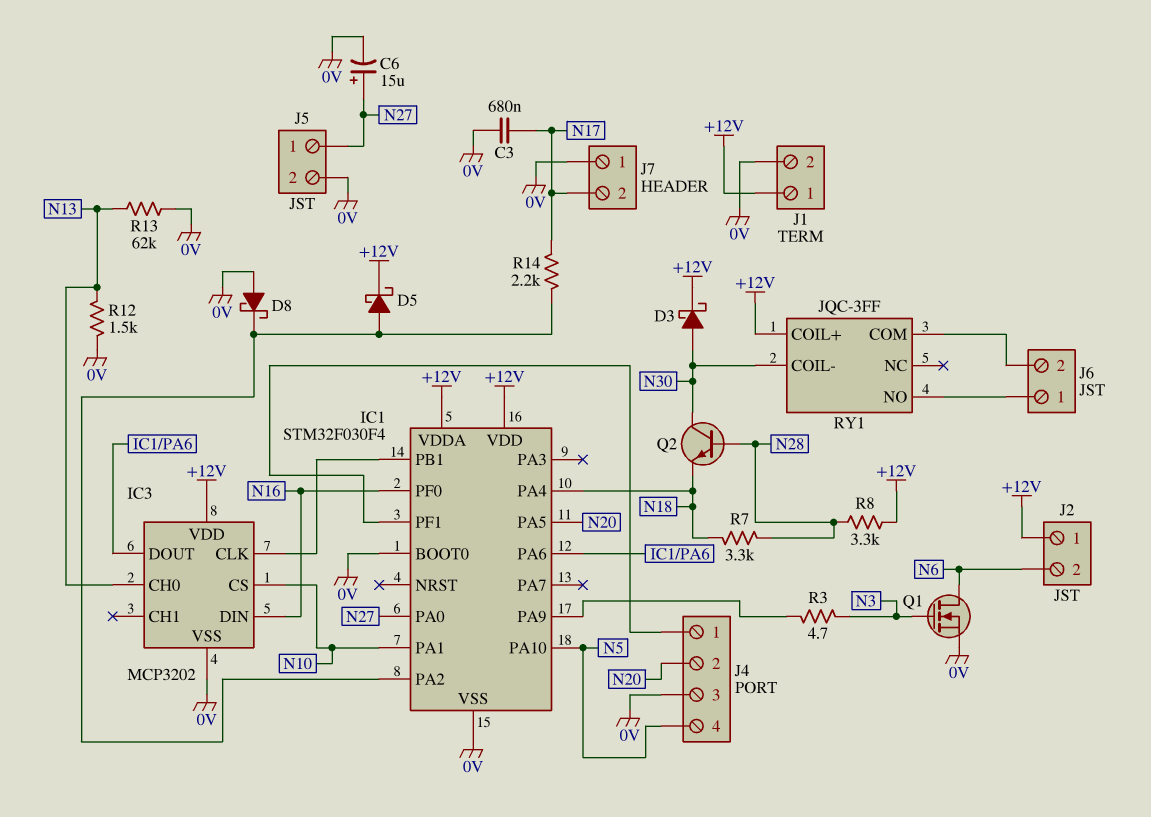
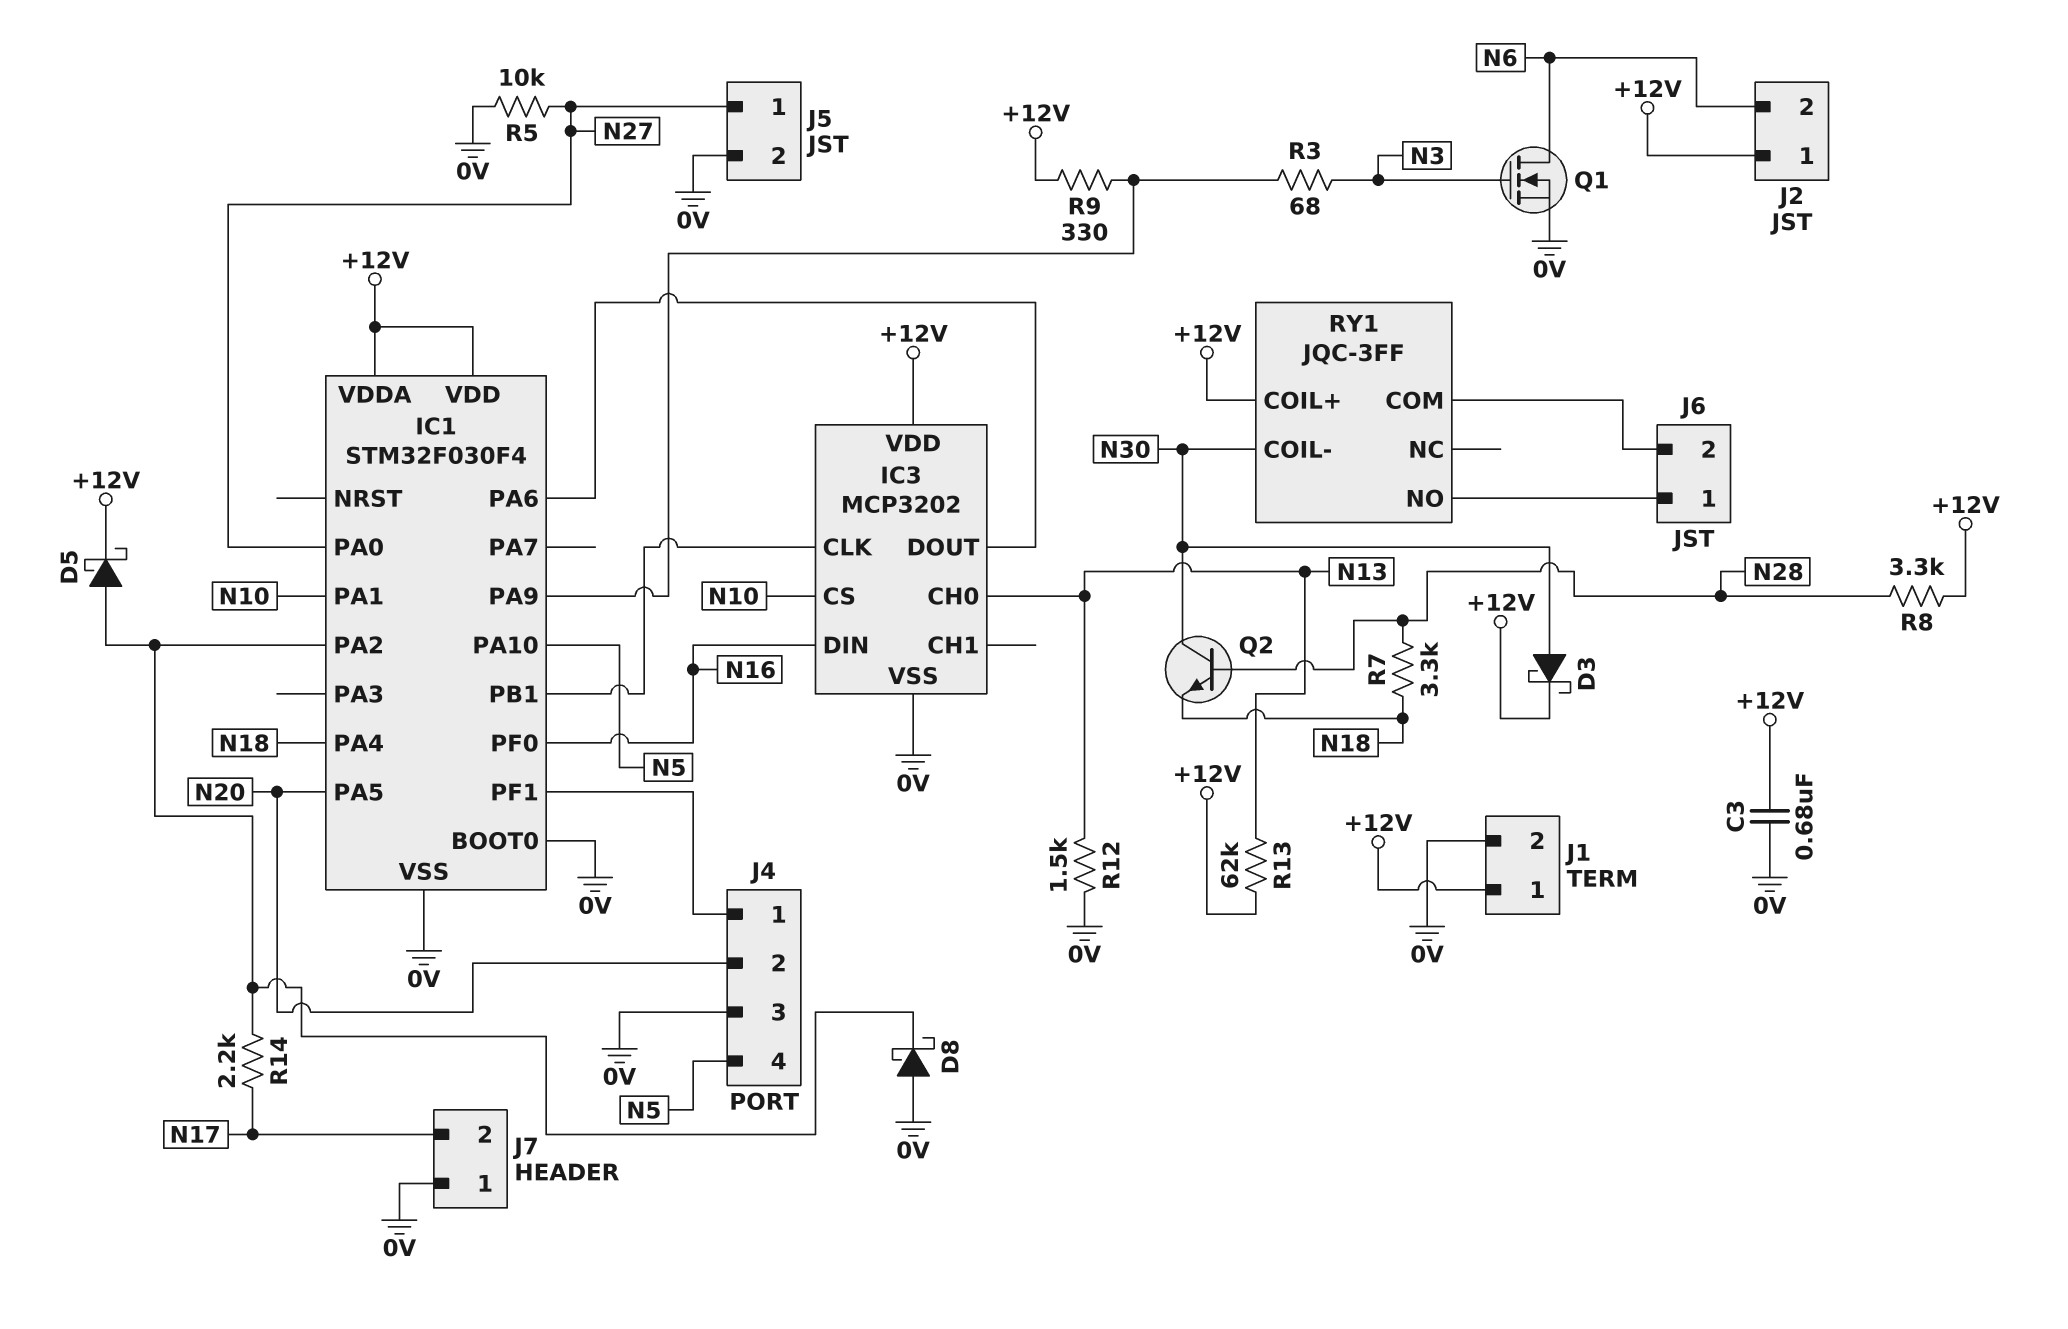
C3: 680nF (0V, N17) -> 680nF (+12V, 0V)
C6: 15uF (plus N27, minus 0V) -> none
R3: 4.7 (IC1/PA9, N3) -> 68 (IC1/PA9, N3)
R5: none -> 10k (0V, N27)
R9: none -> 330 (+12V, IC1/PA9)
R13: 62k (0V, N13) -> 62k (+12V, N13)

